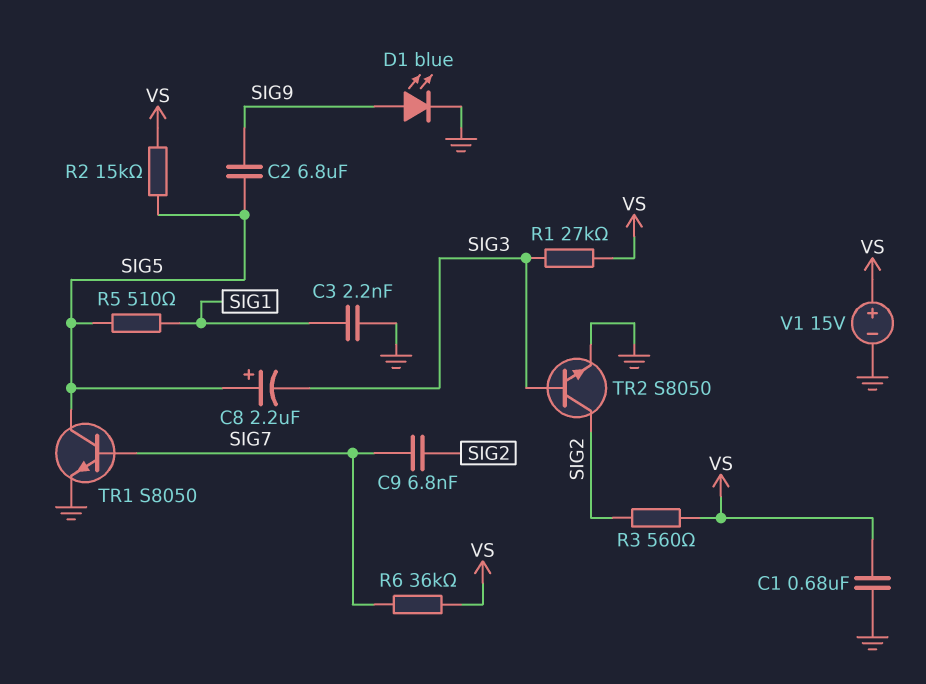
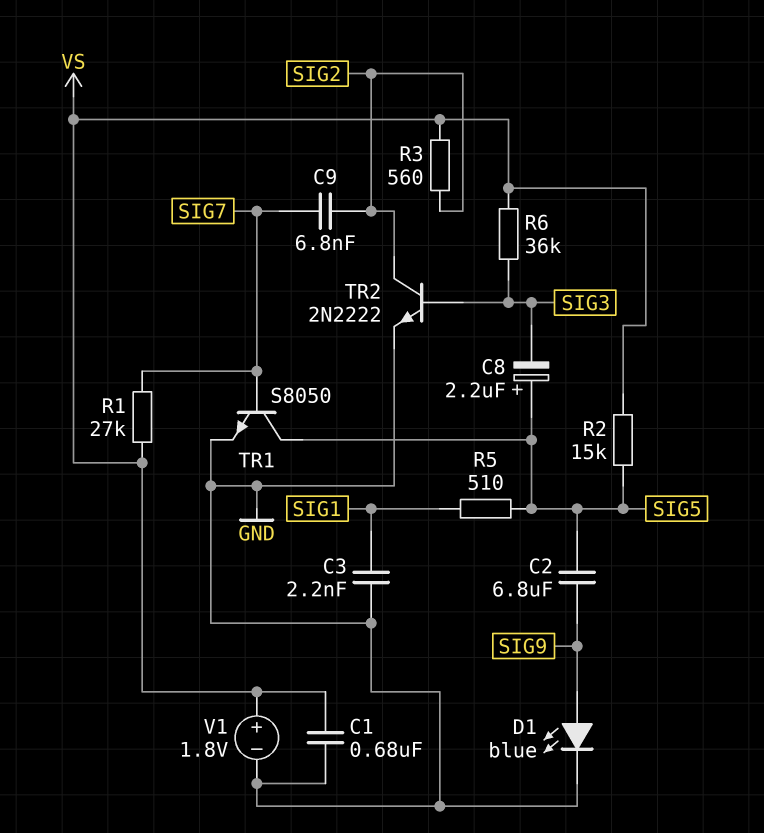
R1: 27k (SIG3, VS) -> 27k (SIG7, VS)
R6: 36k (SIG7, VS) -> 36k (SIG3, VS)
TR2: NPN S8050 (B SIG3, C SIG2, E GND) -> NPN 2N2222 (B SIG3, C SIG2, E GND)
V1: 15V (plus VS, minus GND) -> 1.8V (plus VS, minus GND)

